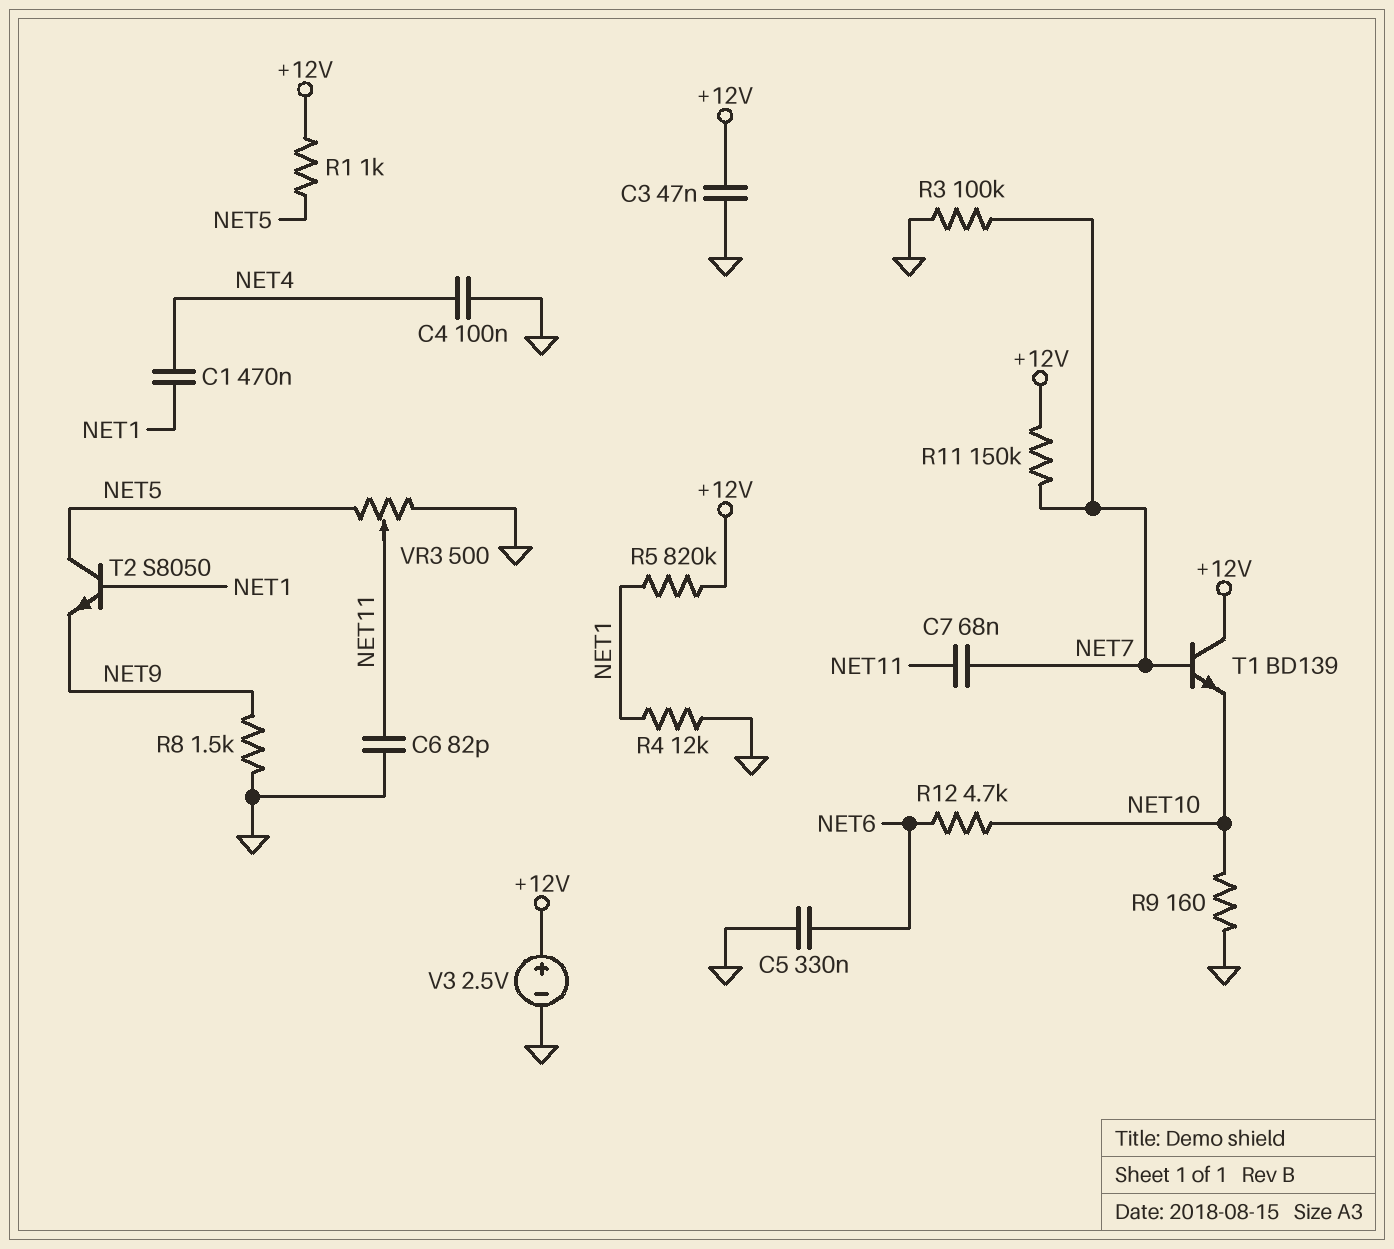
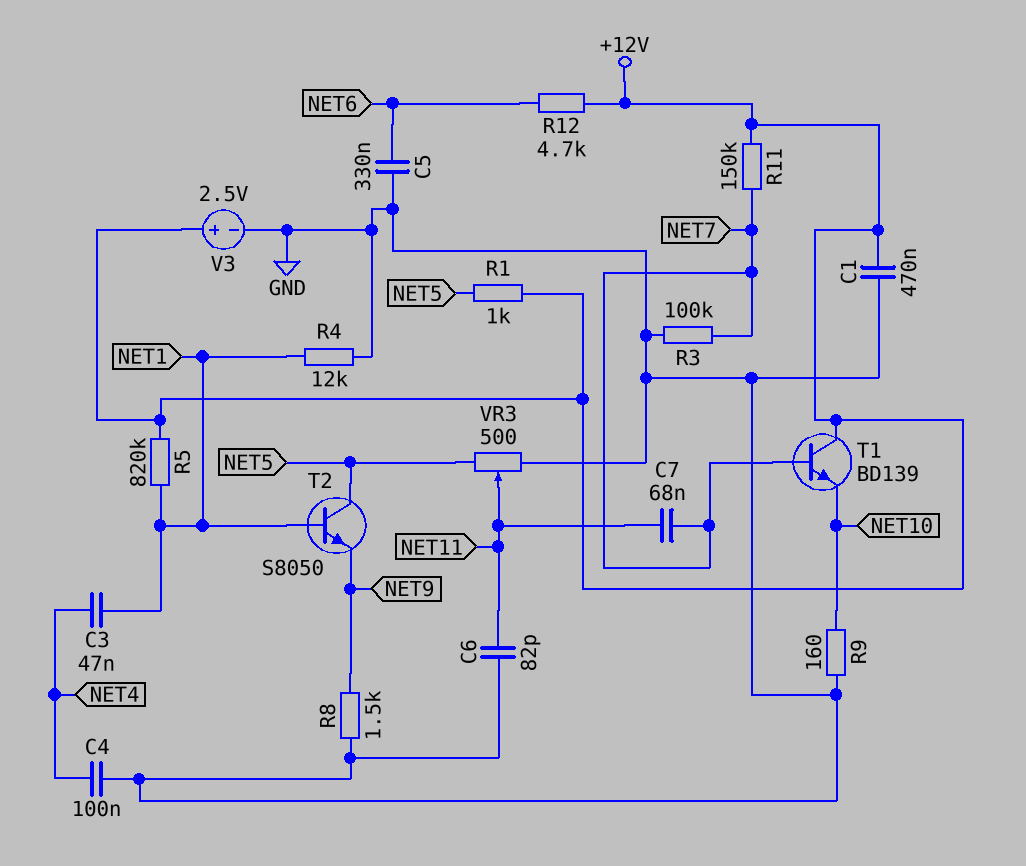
C1: 470nF (NET1, NET4) -> 470nF (+12V, GND)
C3: 47nF (+12V, GND) -> 47nF (NET1, NET4)
R12: 4.7k (NET6, NET10) -> 4.7k (+12V, NET6)

